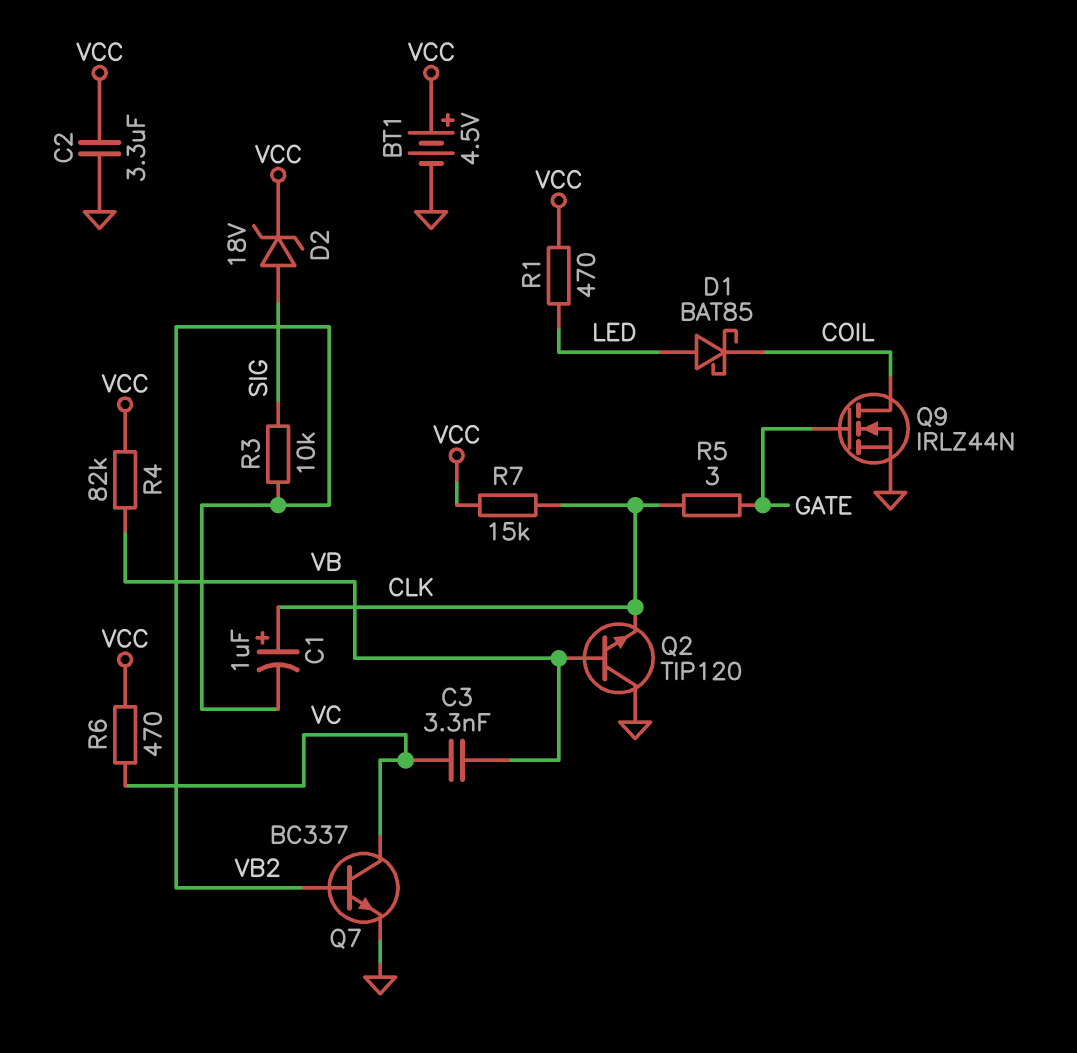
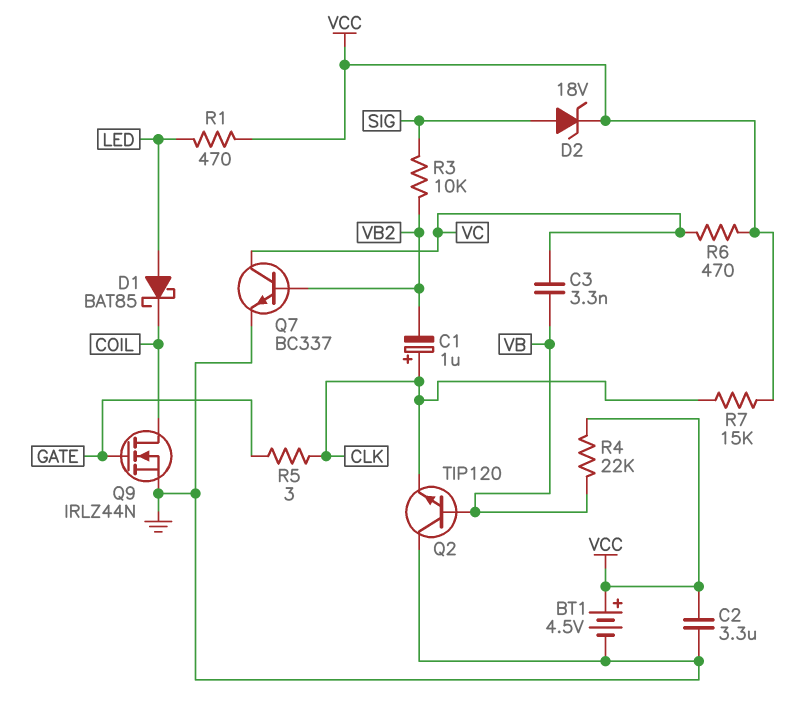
R4: 82k (VB, VCC) -> 22k (VB, VCC)

